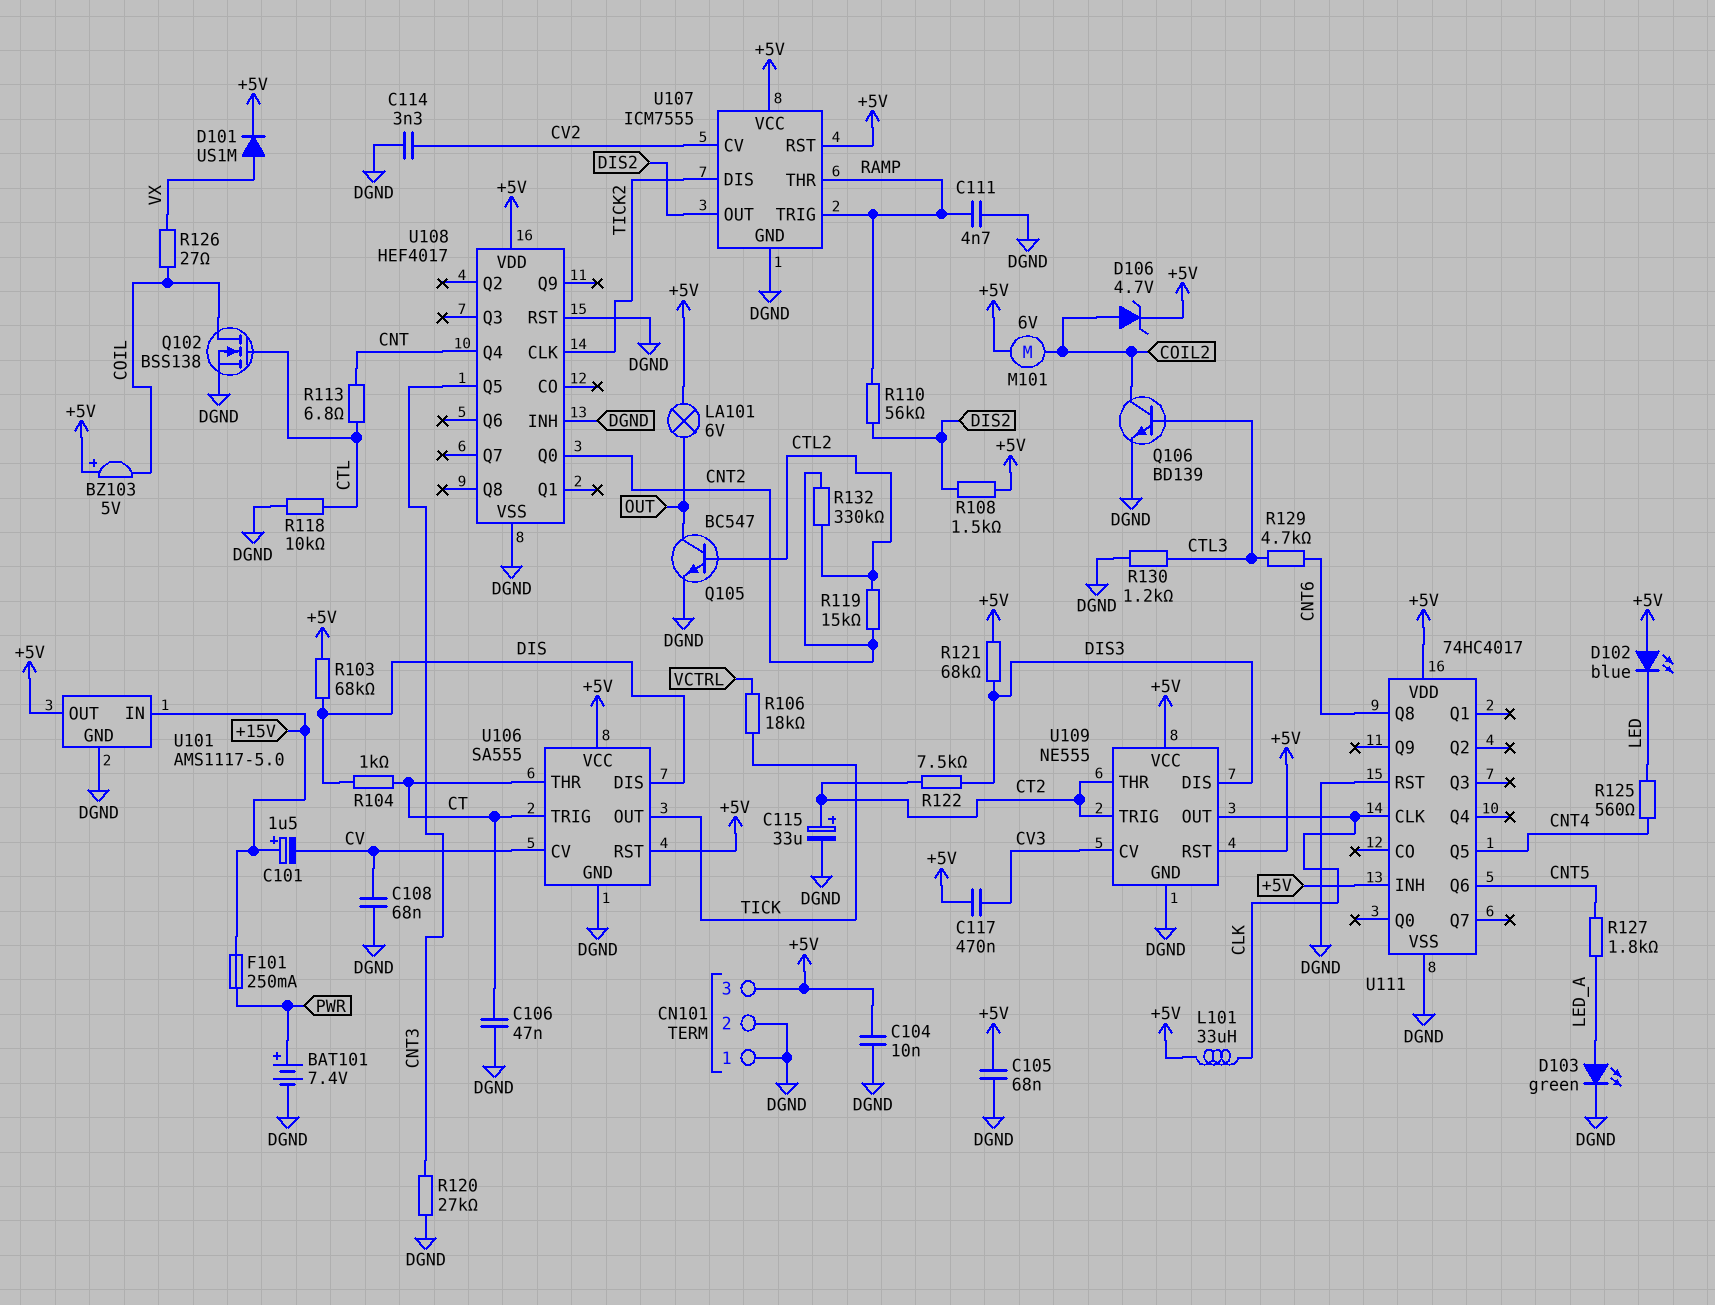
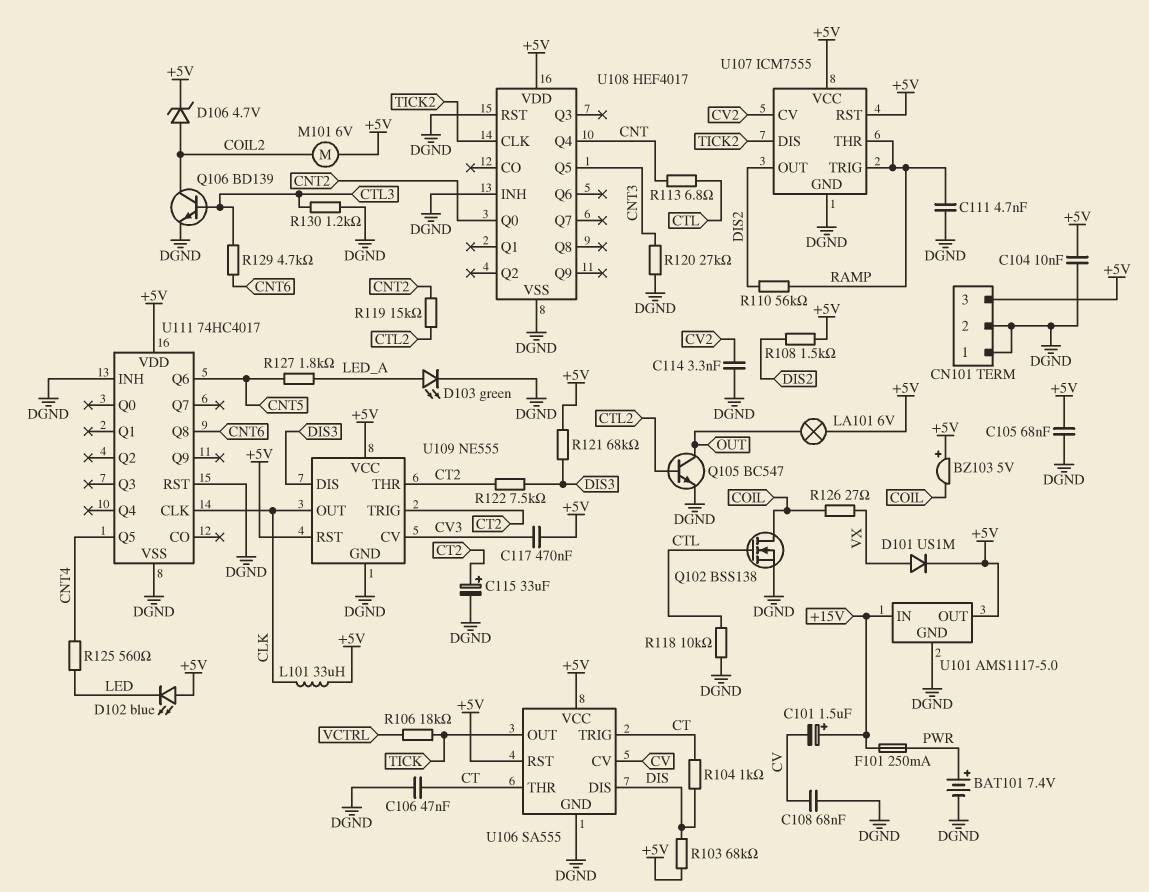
R132: 330k (CNT2, CTL2) -> none
U111 pin INH: +5V -> DGND

